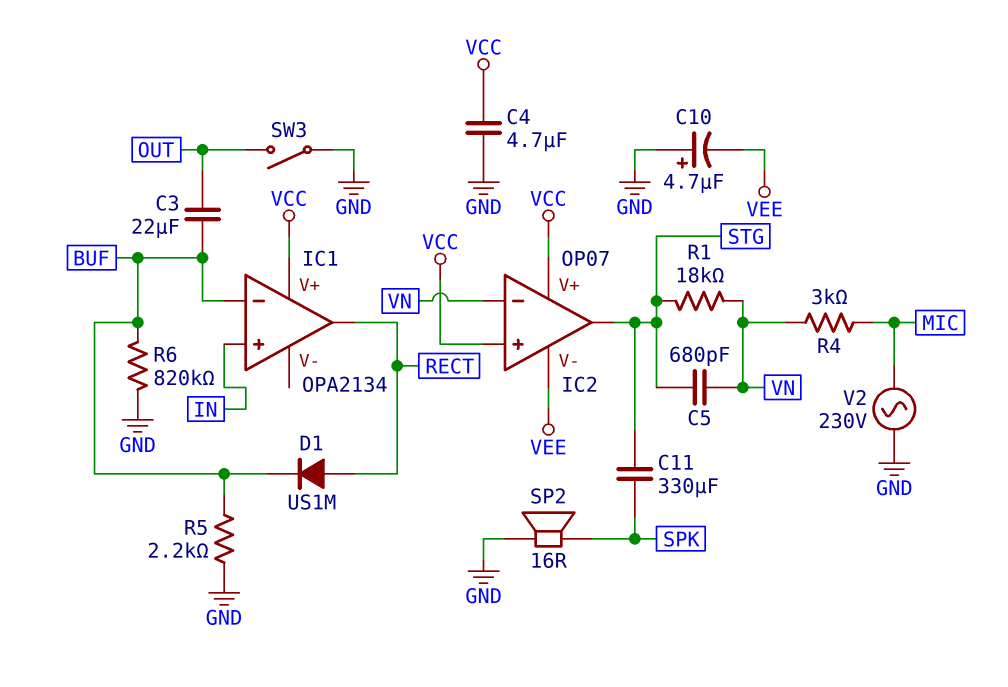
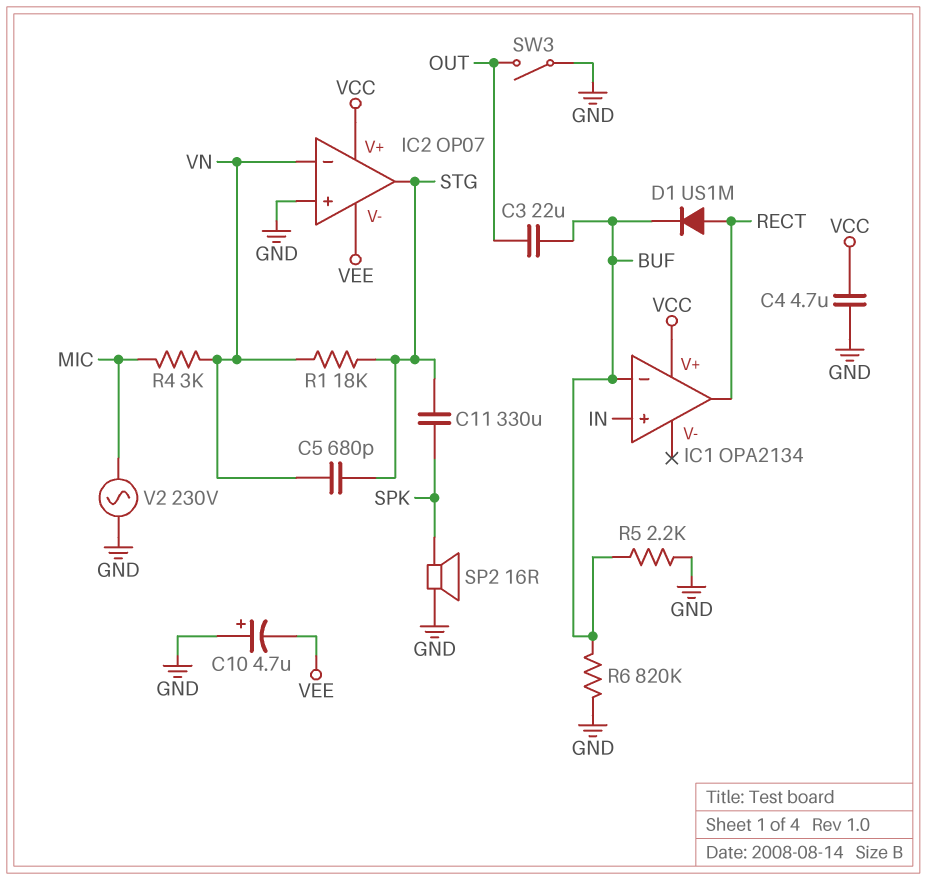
IC2 pin in+: VCC -> GND

